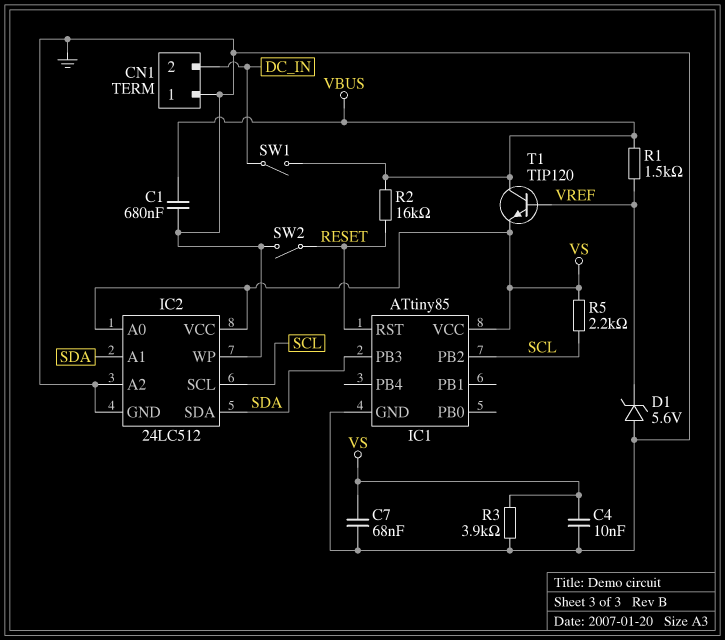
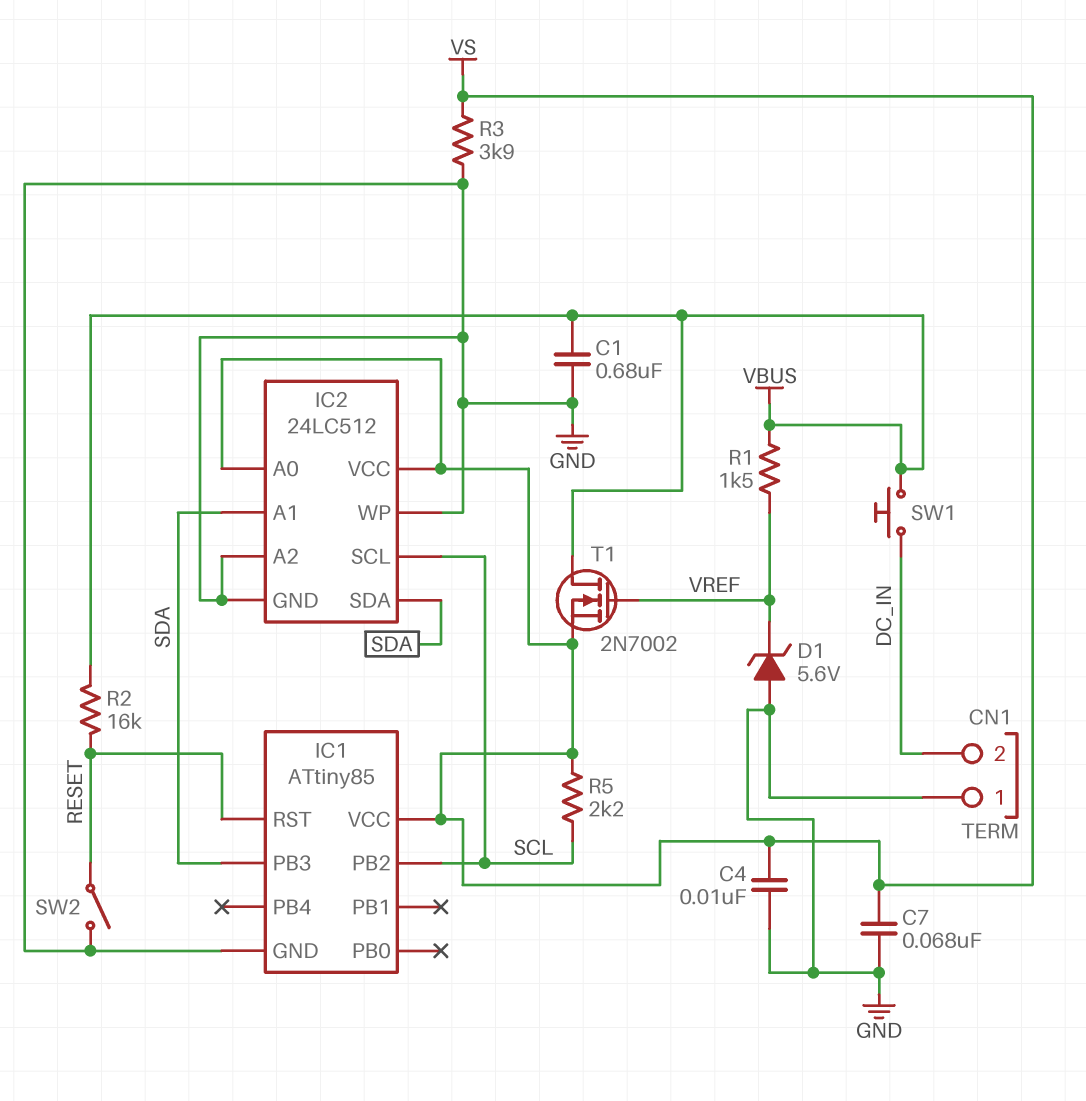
SW1: switch (DC_IN, VBUS) -> button (DC_IN, VBUS)
T1: NPN TIP120 (B VREF, C VBUS, E VS) -> NMOS 2N7002 (G VREF, D VBUS, S VS)

